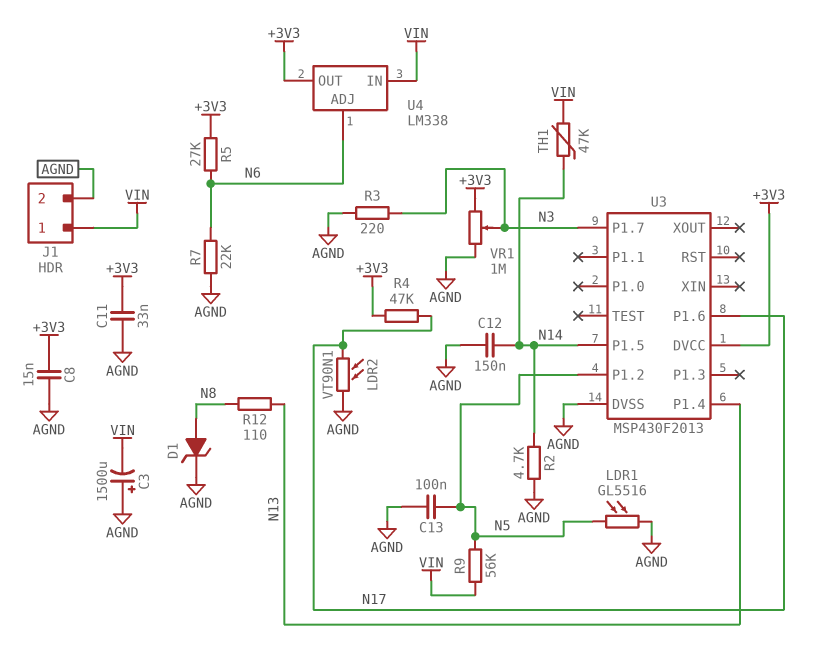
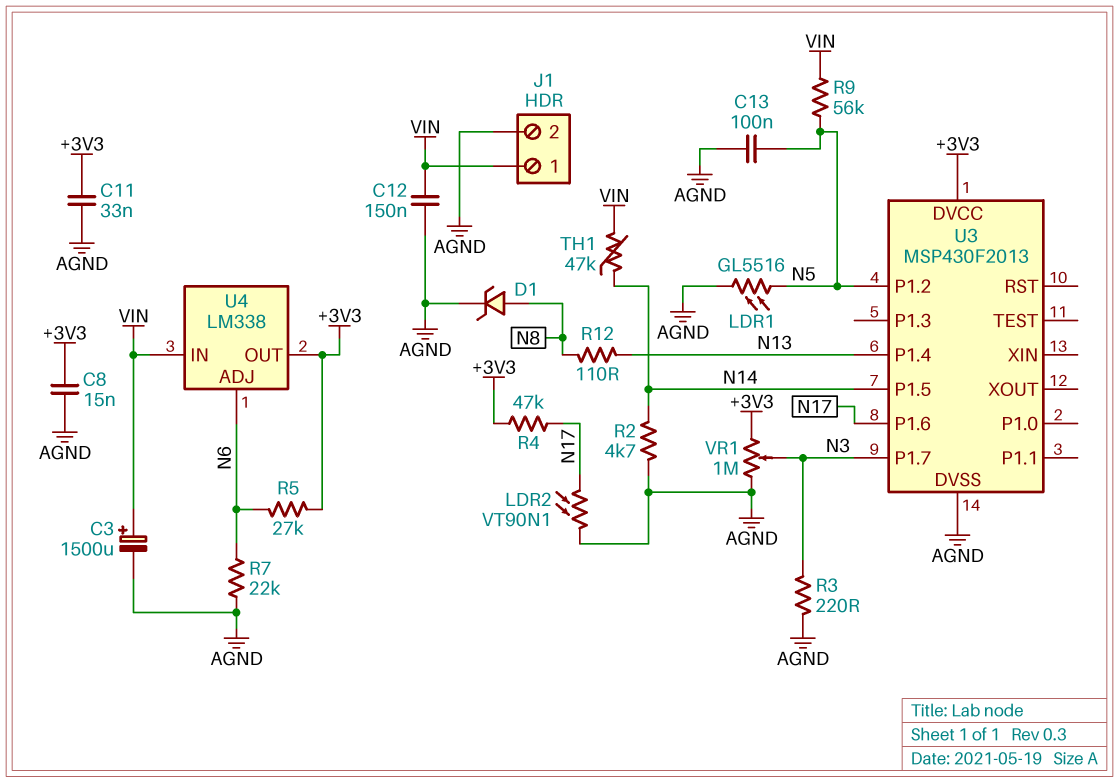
C3: 1500uF (plus AGND, minus VIN) -> 1500uF (plus VIN, minus AGND)
C12: 150nF (AGND, N14) -> 150nF (AGND, VIN)

